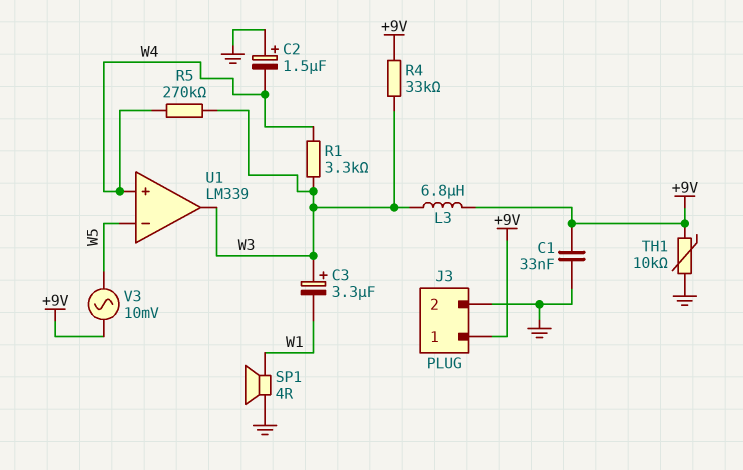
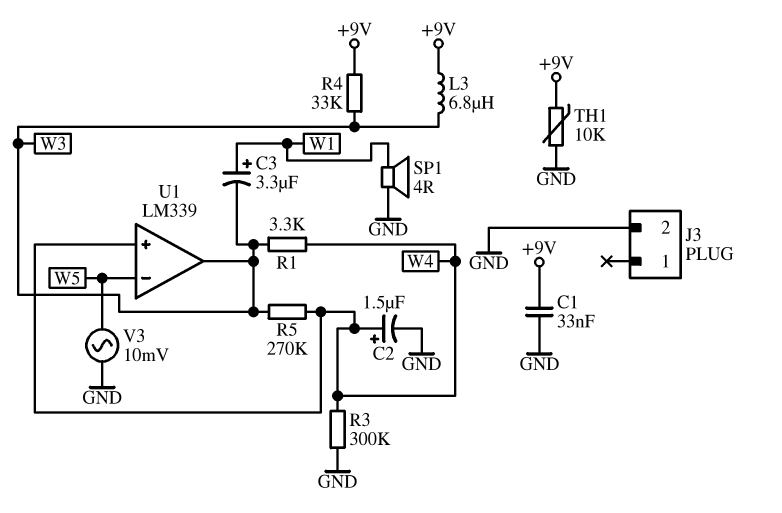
C2: 1.5uF (plus GND, minus W4) -> 1.5uF (plus W4, minus GND)
C3: 3.3uF (plus W3, minus W1) -> 3.3uF (plus W1, minus W3)
J3 pin 1: +9V -> none
R3: none -> 300k (GND, W4)
V3: AC 10mV (+9V, W5) -> AC 10mV (GND, W5)

